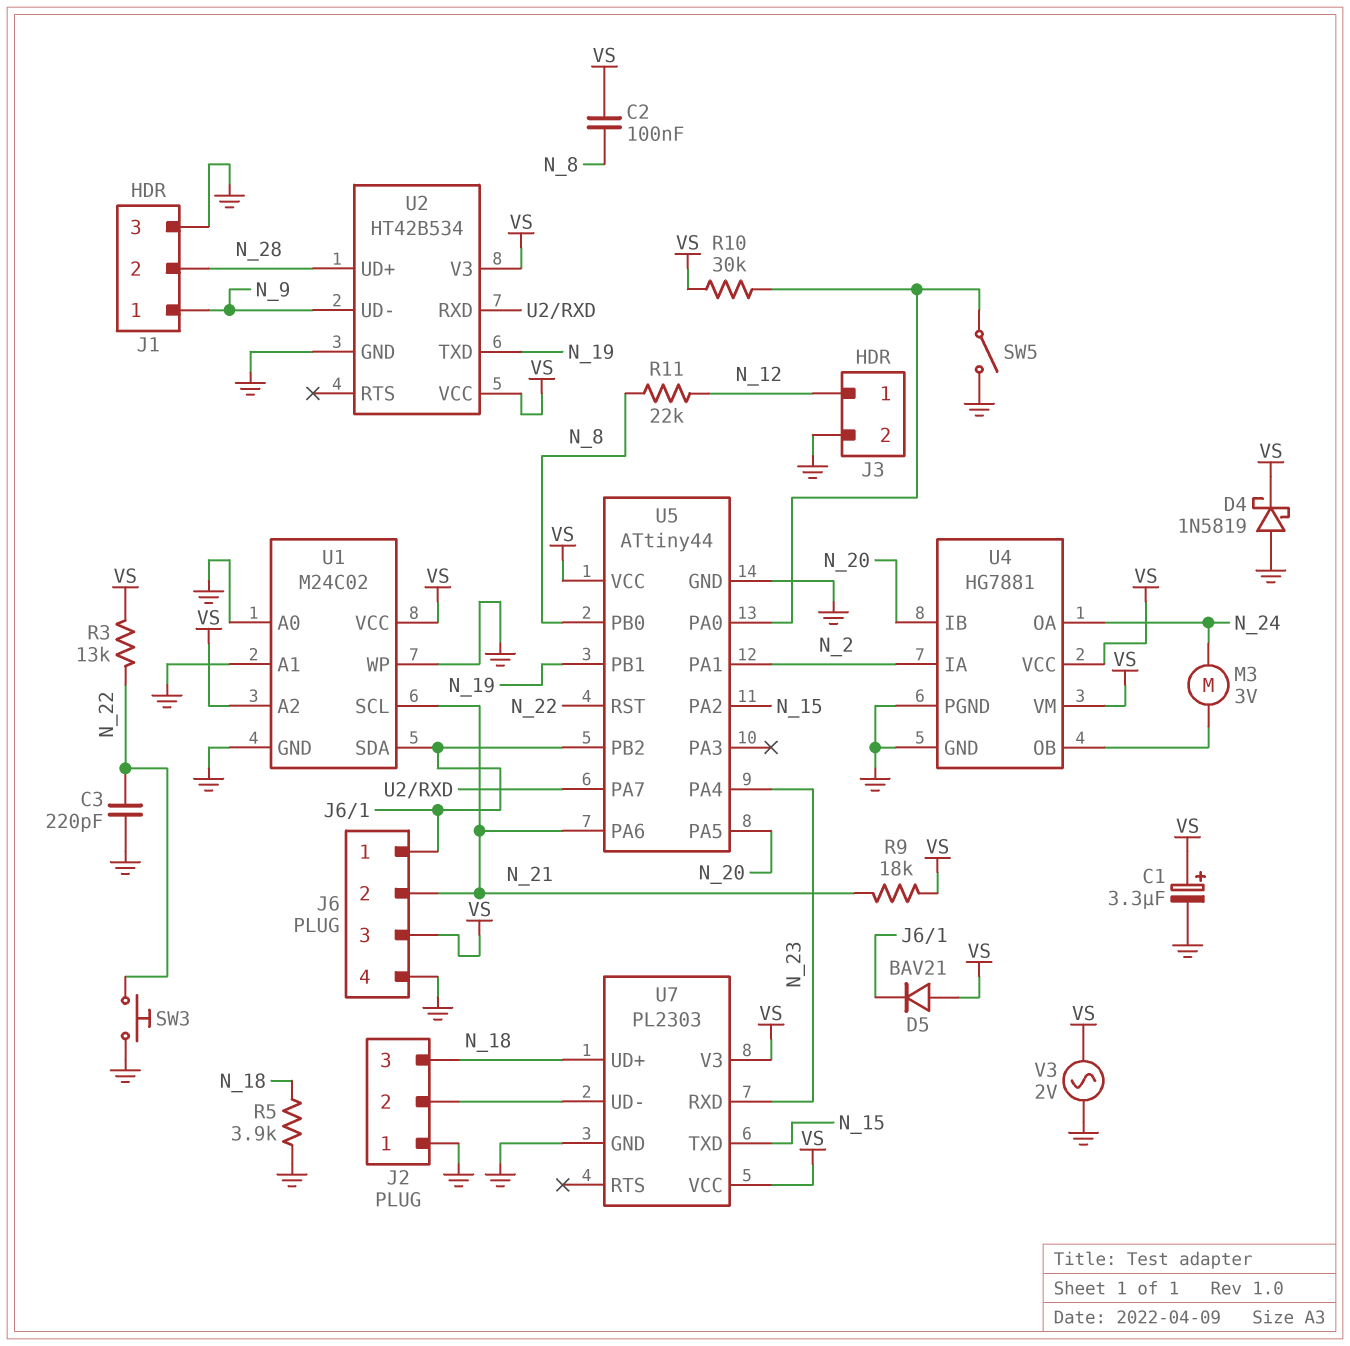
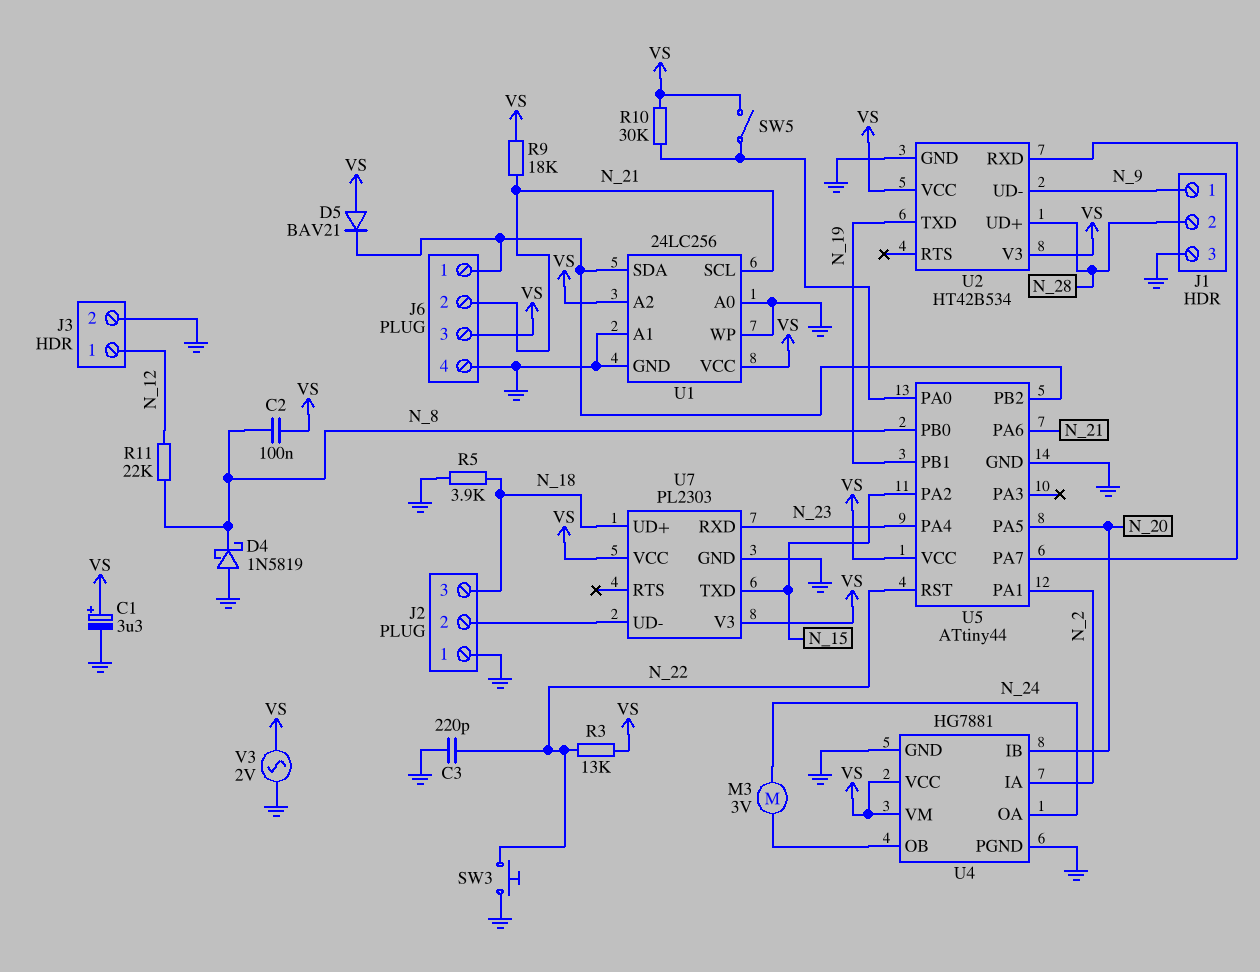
D4: schottky 1N5819 (A GND, K VS) -> schottky 1N5819 (A GND, K N_8)
SW5: switch (GND, U5/PA0) -> switch (U5/PA0, VS)
U1: M24C02 -> 24LC256

